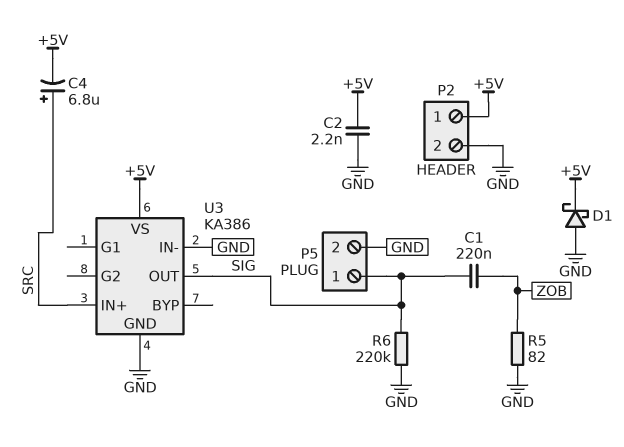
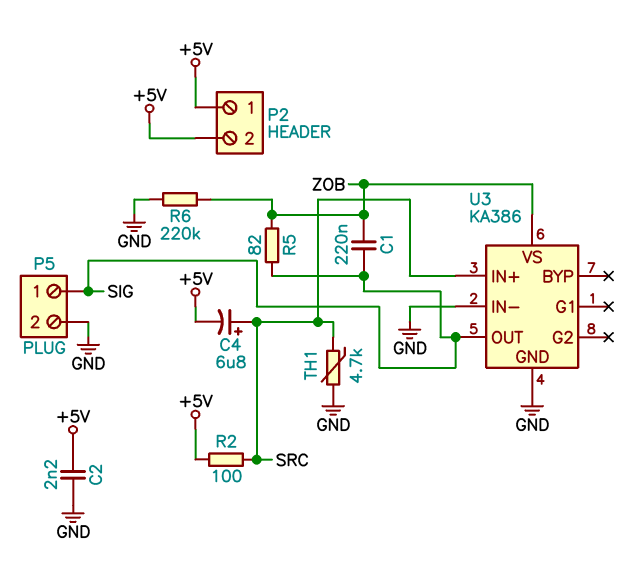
D1: schottky (A GND, K +5V) -> none
P2 pin 2: GND -> +5V
R2: none -> 100 (+5V, SRC)
R5: 82 (GND, ZOB) -> 82 (SIG, ZOB)
R6: 220k (GND, SIG) -> 220k (GND, ZOB)
TH1: none -> 4.7k (GND, SRC)
U3 pin VS: +5V -> ZOB

